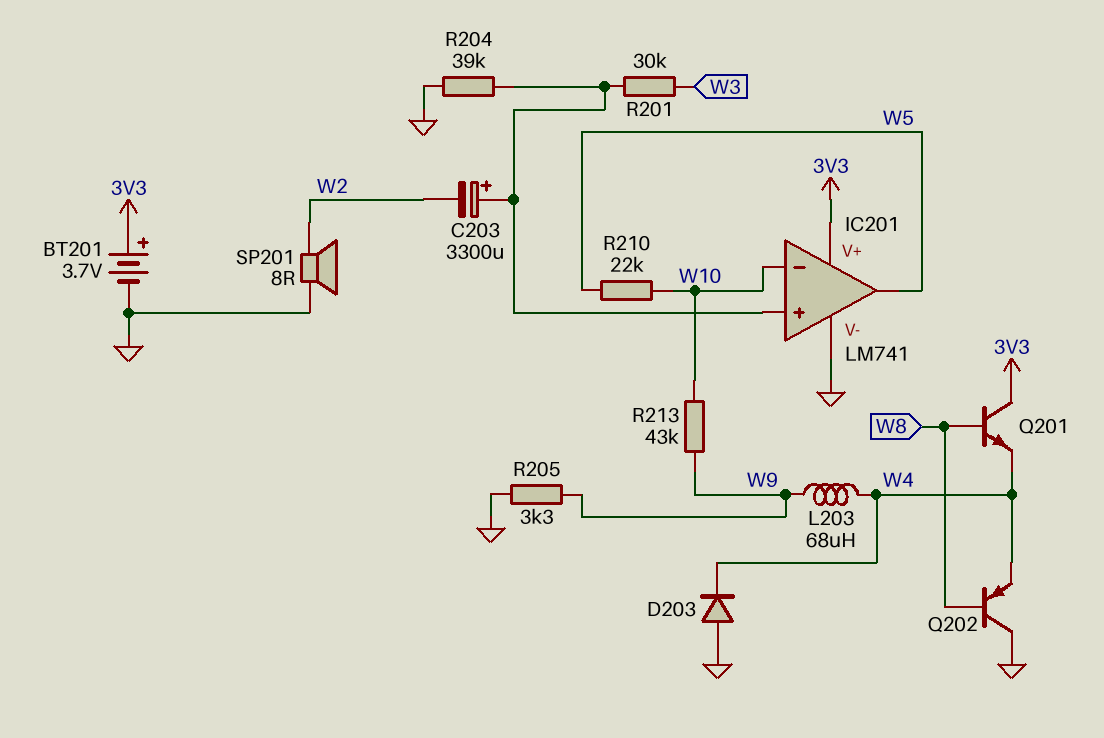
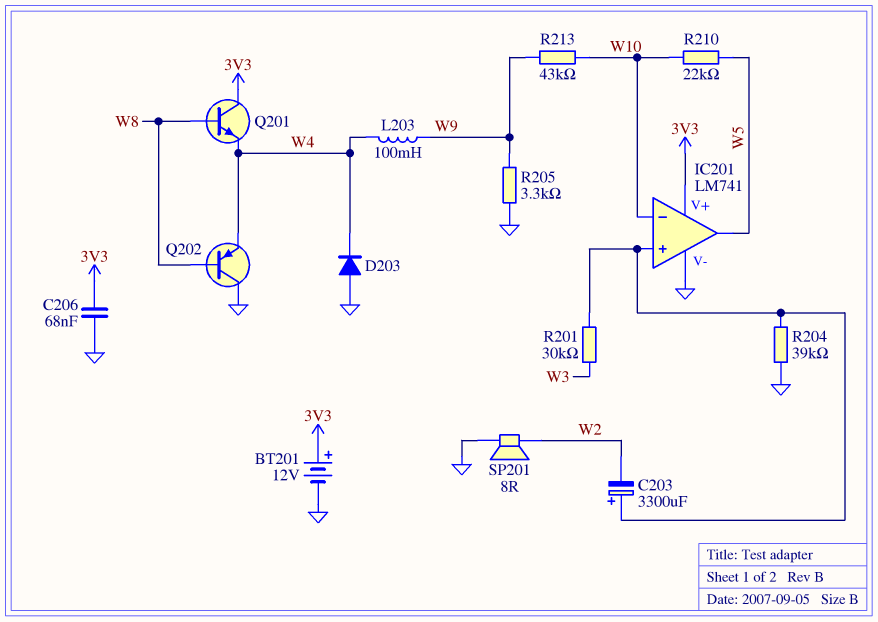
BT201: 3.7V (plus 3V3, minus GND) -> 12V (plus 3V3, minus GND)
C206: none -> 68nF (3V3, GND)
L203: 68uH (W4, W9) -> 100mH (W4, W9)

